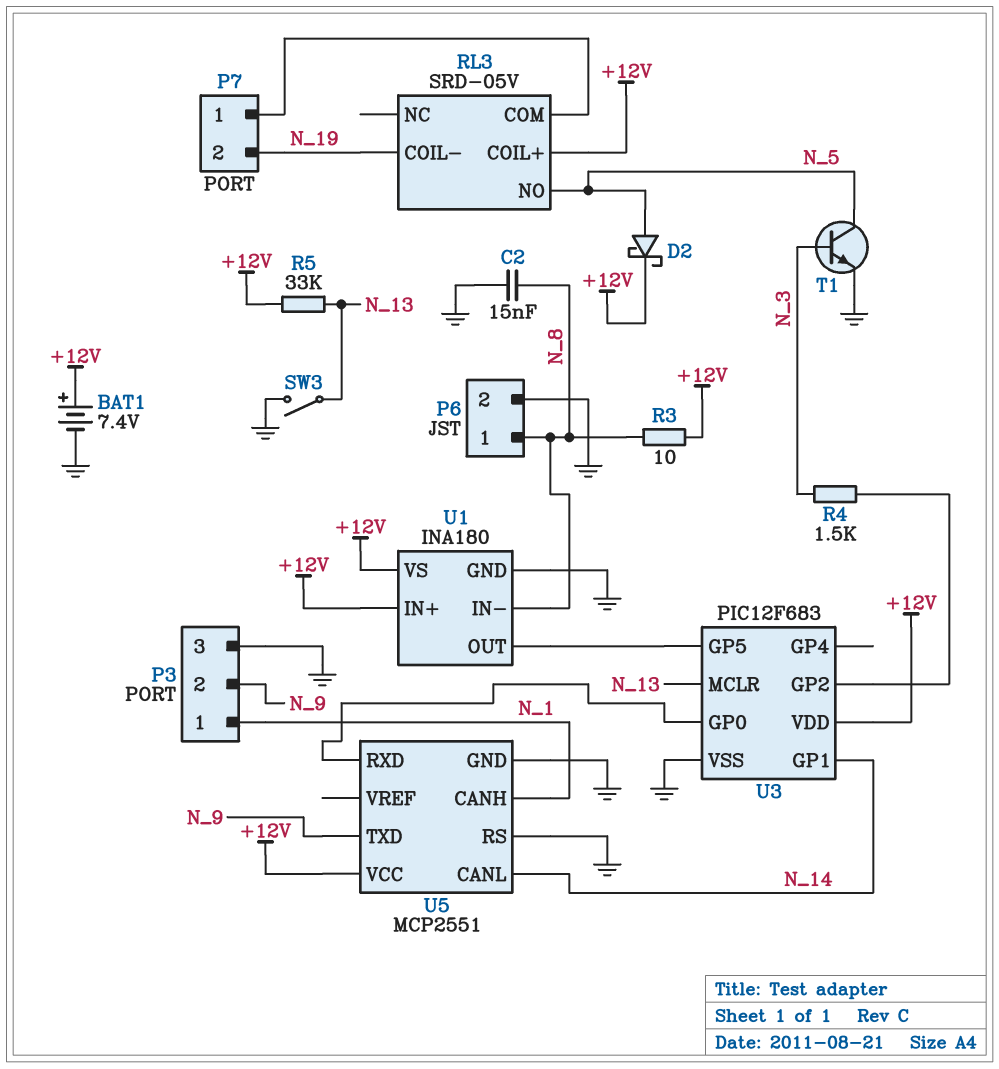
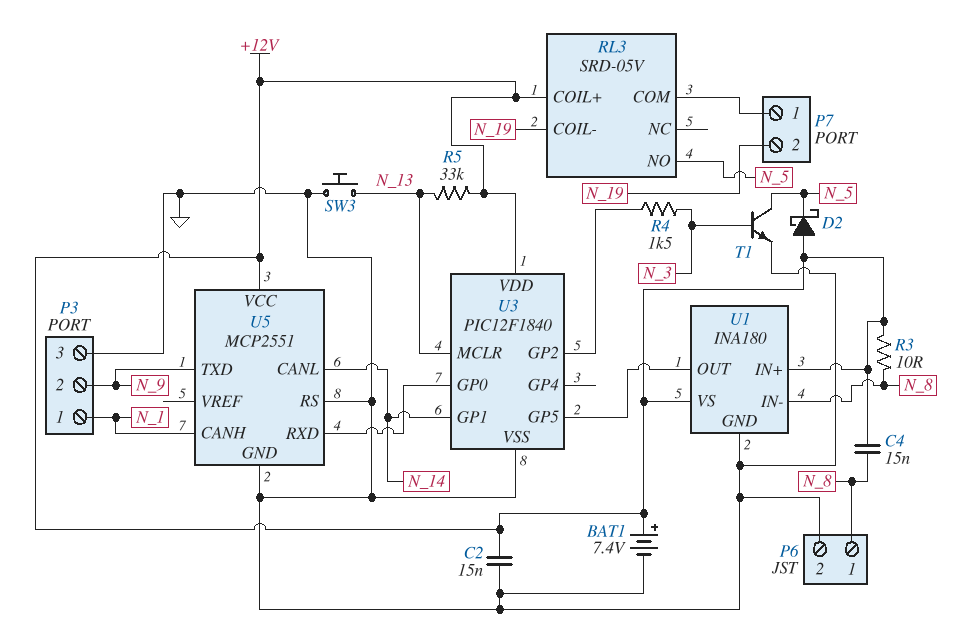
C2: 15nF (GND, N_8) -> 15nF (+12V, GND)
C4: none -> 15nF (+12V, N_8)
D2: schottky (A N_5, K +12V) -> schottky (A +12V, K N_5)
SW3: switch (GND, N_13) -> button (GND, N_13)
U3: PIC12F683 -> PIC12F1840

